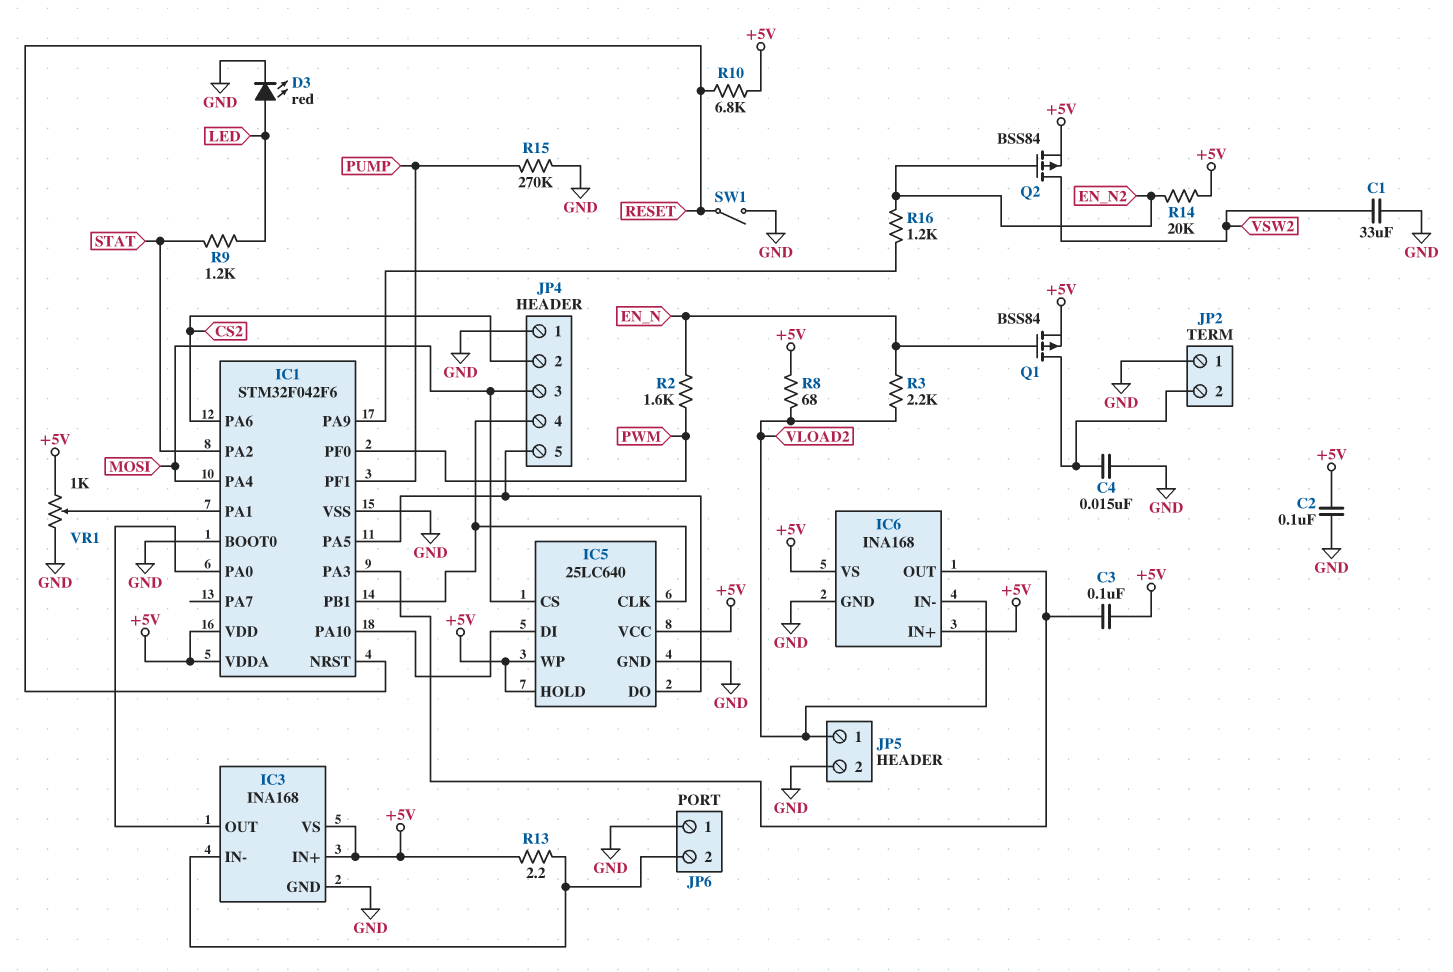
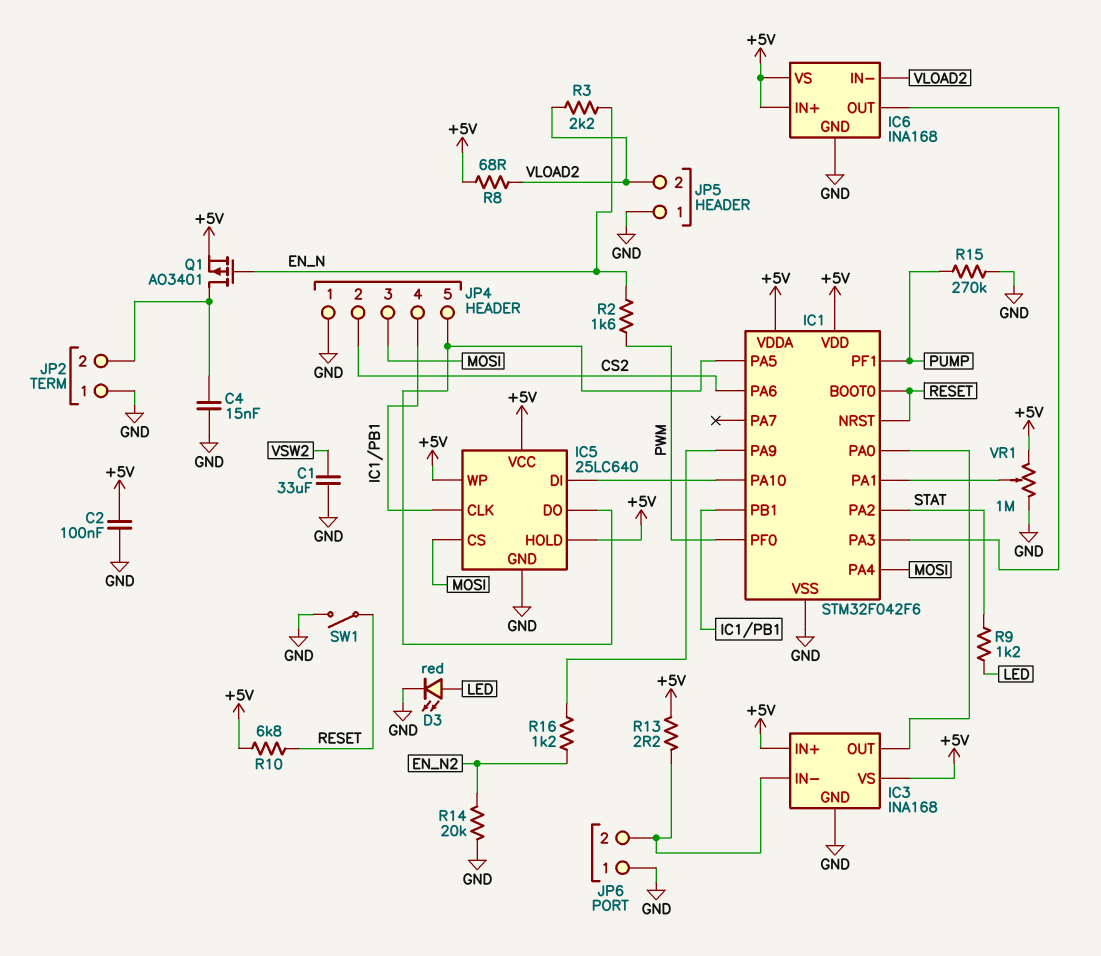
C3: 100nF (+5V, IC1/PA3) -> none
IC1 pin BOOT0: GND -> RESET
JP5 pin 1: VLOAD2 -> GND
JP5 pin 2: GND -> VLOAD2
Q1: PMOS BSS84 (G EN_N, D JP2/2, S +5V) -> PMOS AO3401 (G EN_N, D JP2/2, S +5V)
Q2: PMOS BSS84 (G EN_N2, D VSW2, S +5V) -> none
R14: 20k (+5V, EN_N2) -> 20k (EN_N2, GND)
VR1: 1k (+5V, GND, wiper IC1/PA1) -> 1M (+5V, GND, wiper IC1/PA1)

